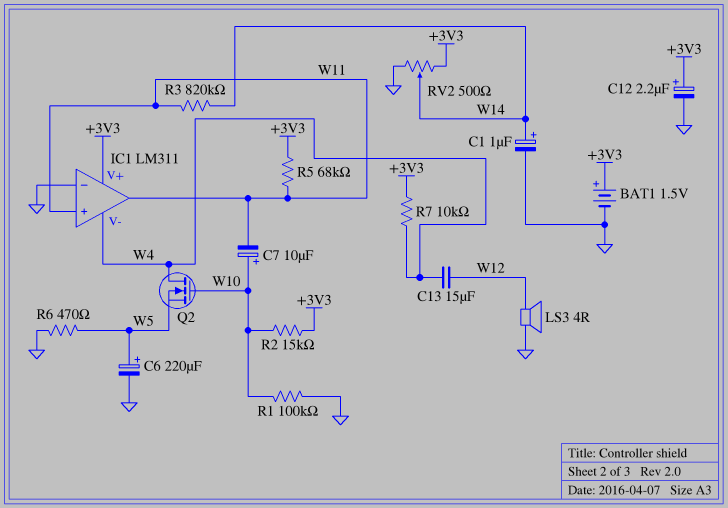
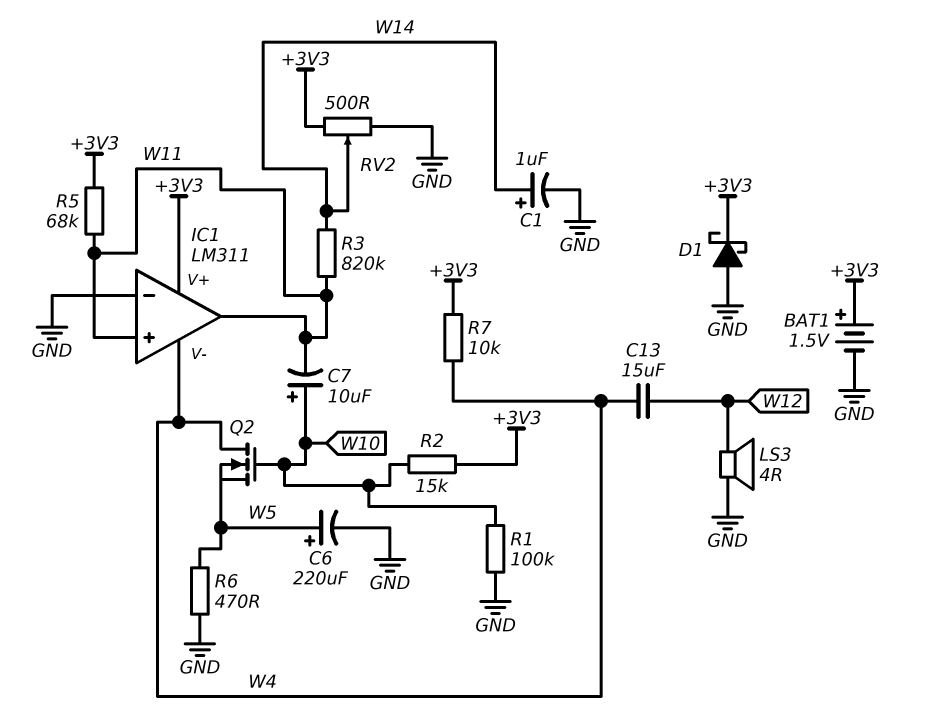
C12: 2.2uF (plus +3V3, minus GND) -> none
D1: none -> schottky (A GND, K +3V3)

